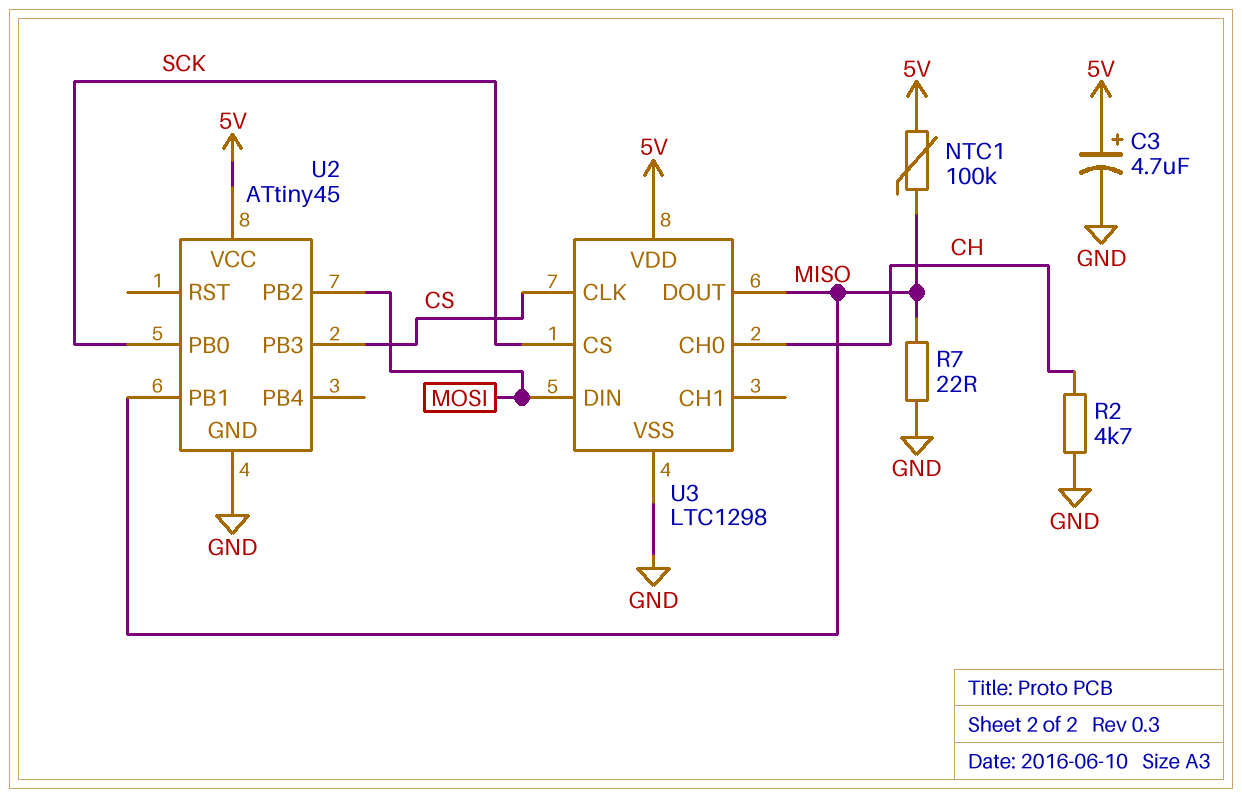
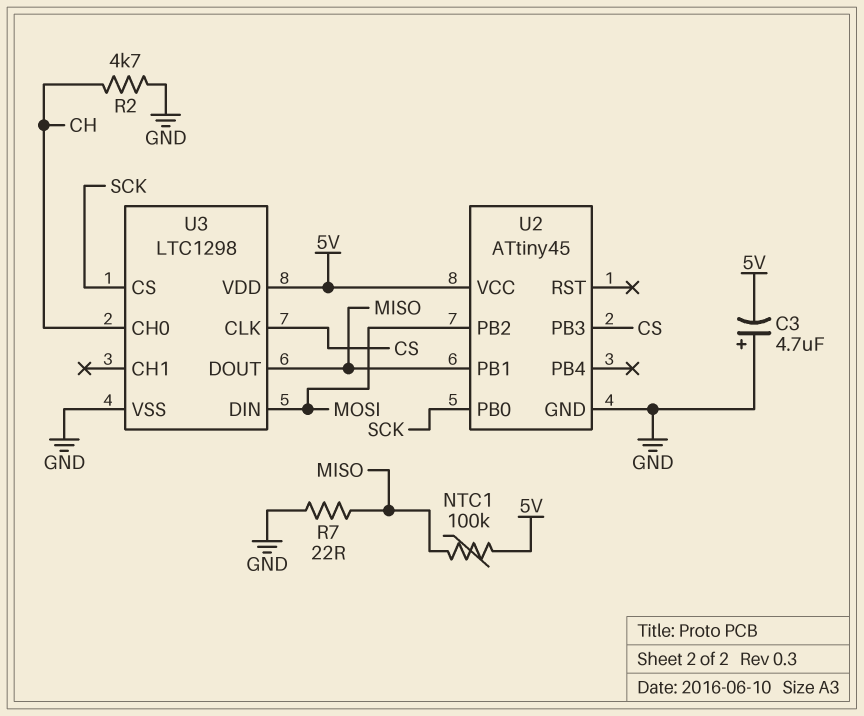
C3: 4.7uF (plus 5V, minus GND) -> 4.7uF (plus GND, minus 5V)

